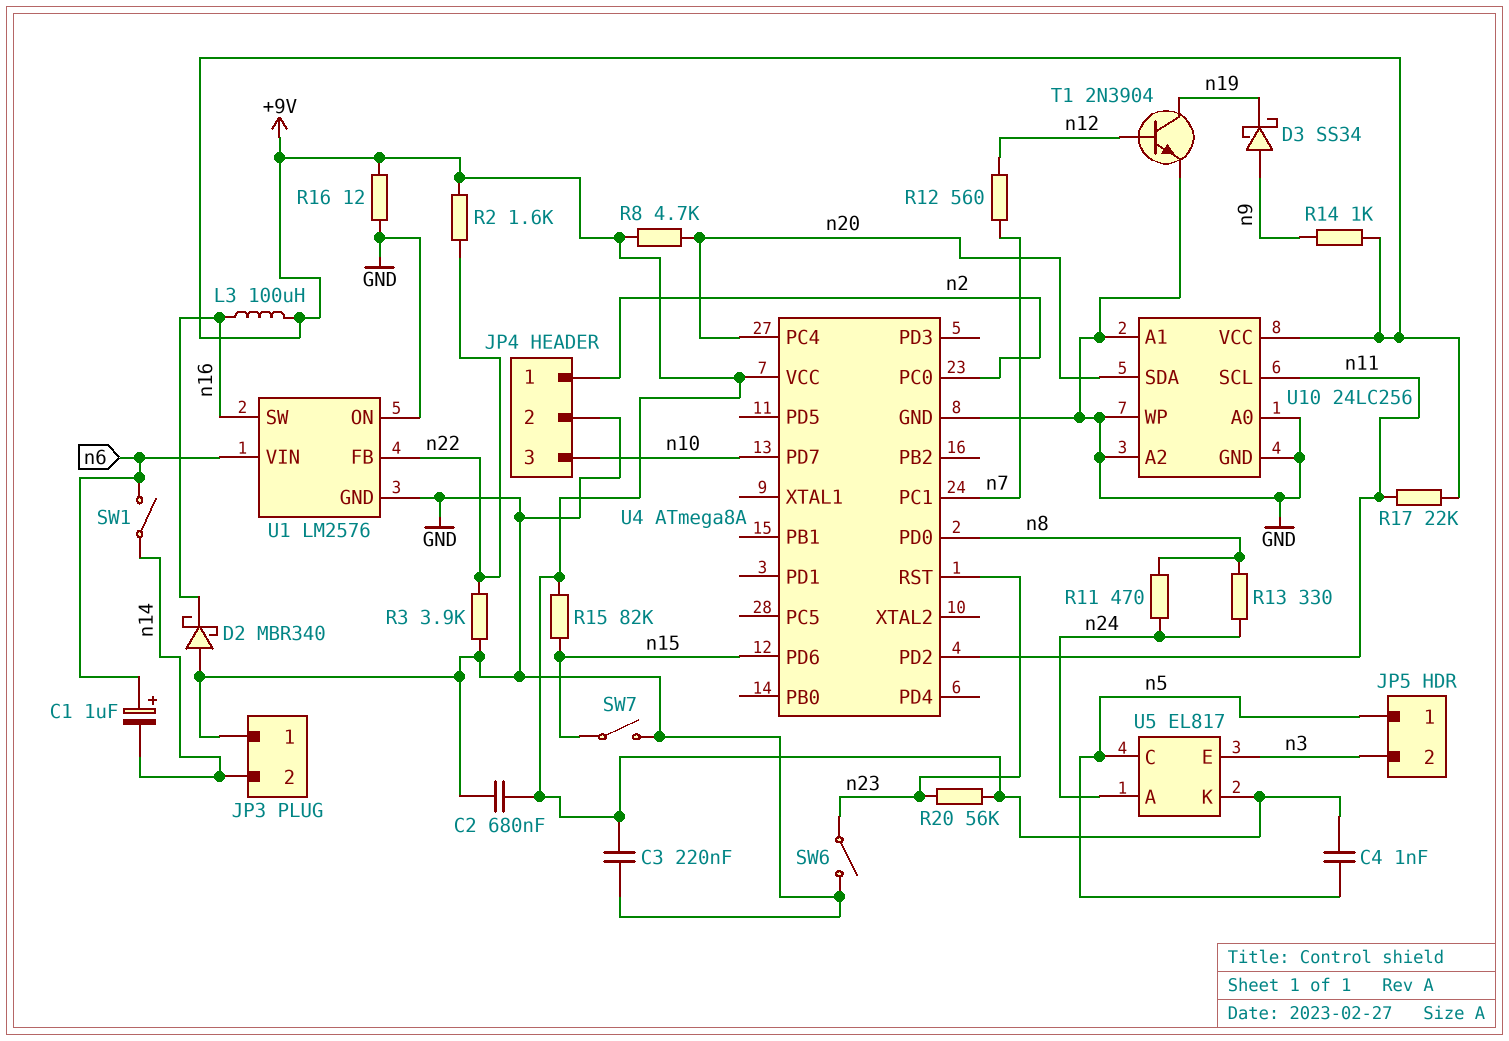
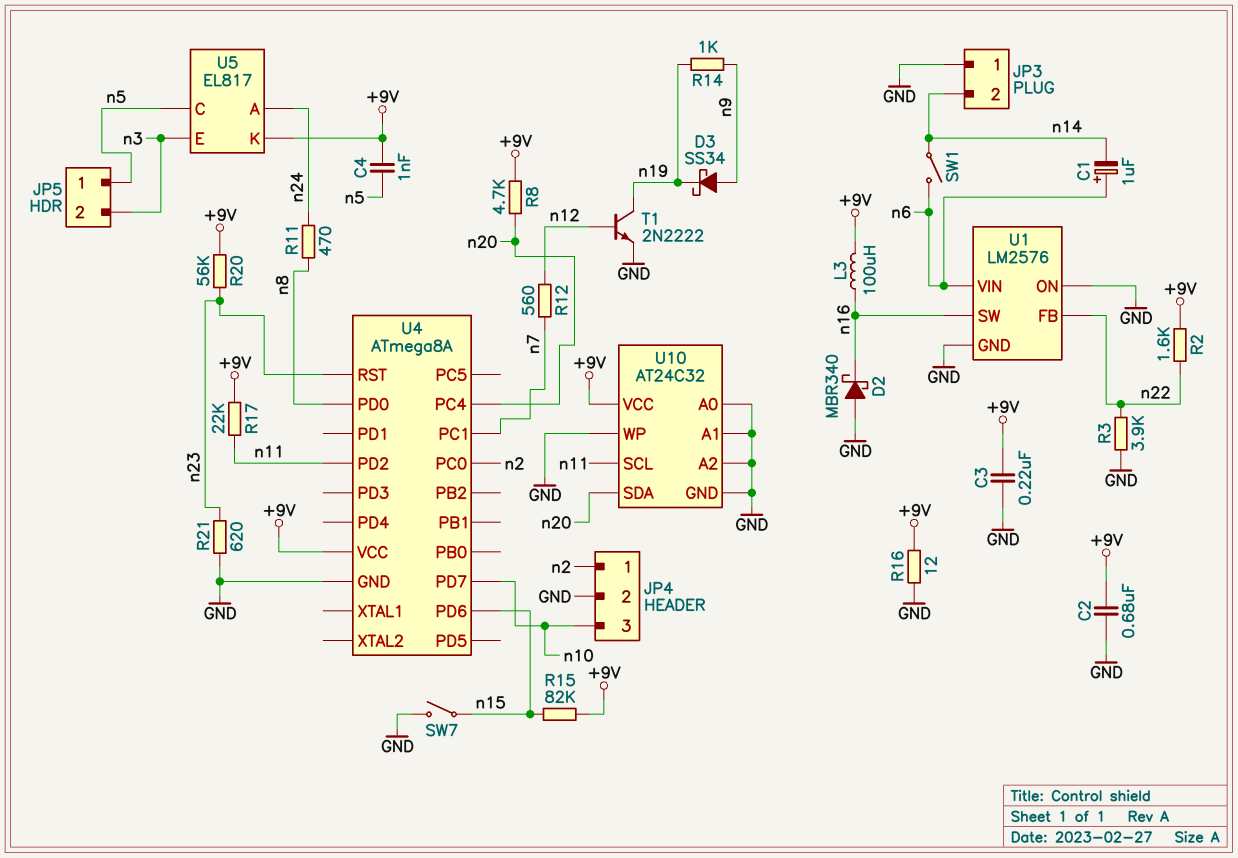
R13: 330 (n8, n24) -> none
R14: 1k (+9V, n9) -> 1k (n9, n19)
R21: none -> 620 (GND, n23)
SW6: switch (GND, n23) -> none
T1: NPN 2N3904 (B n12, C n19, E GND) -> NPN 2N2222 (B n12, C n19, E GND)
U10: 24LC256 -> AT24C32

